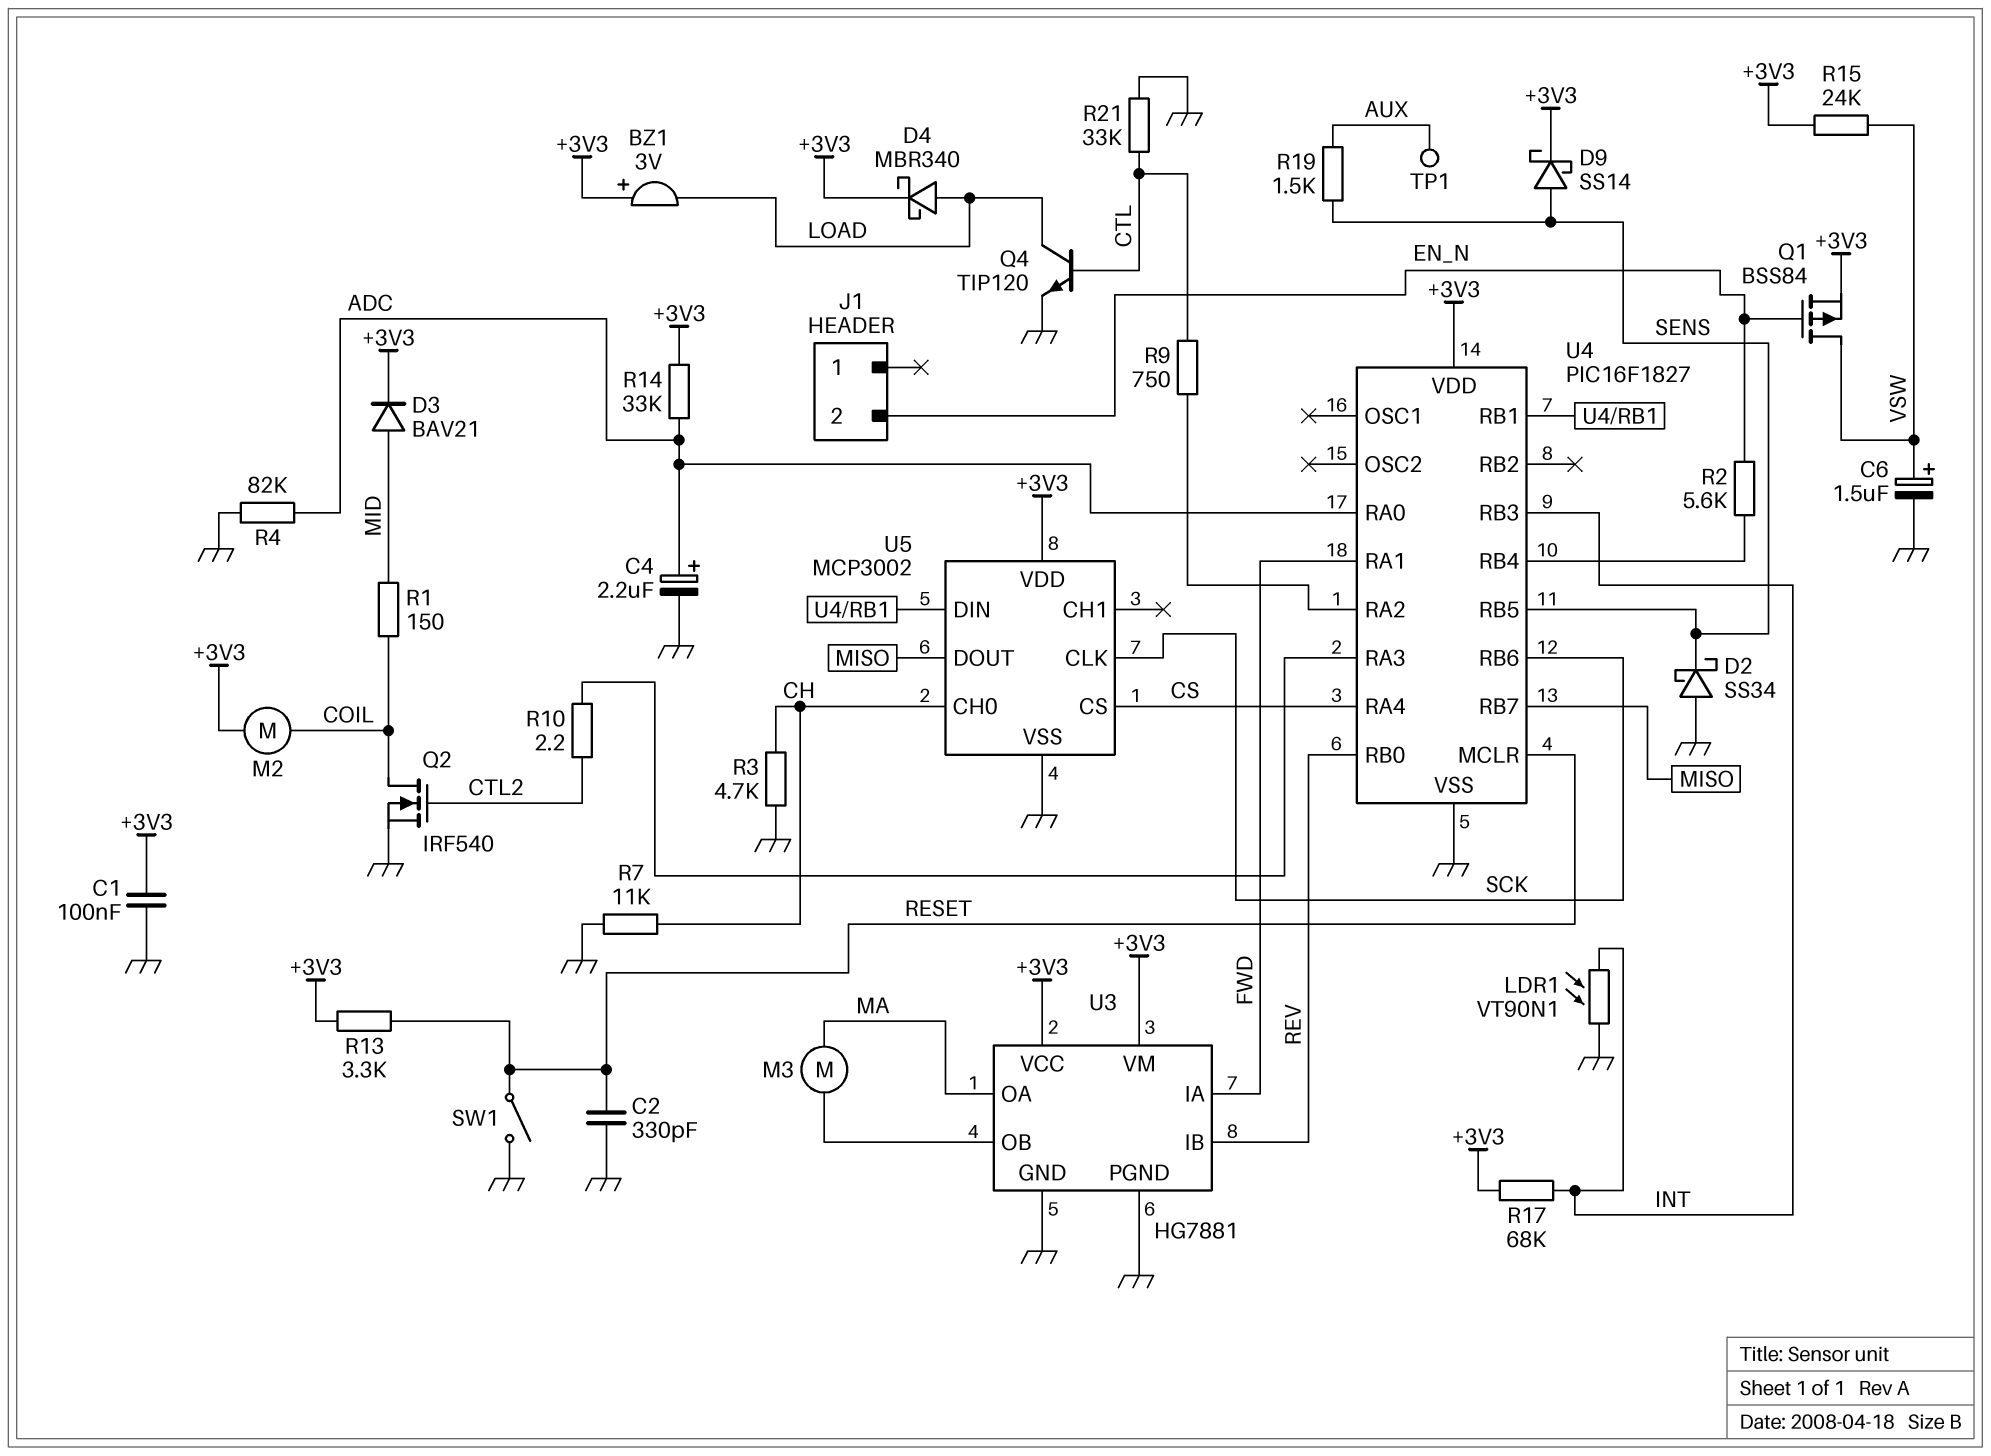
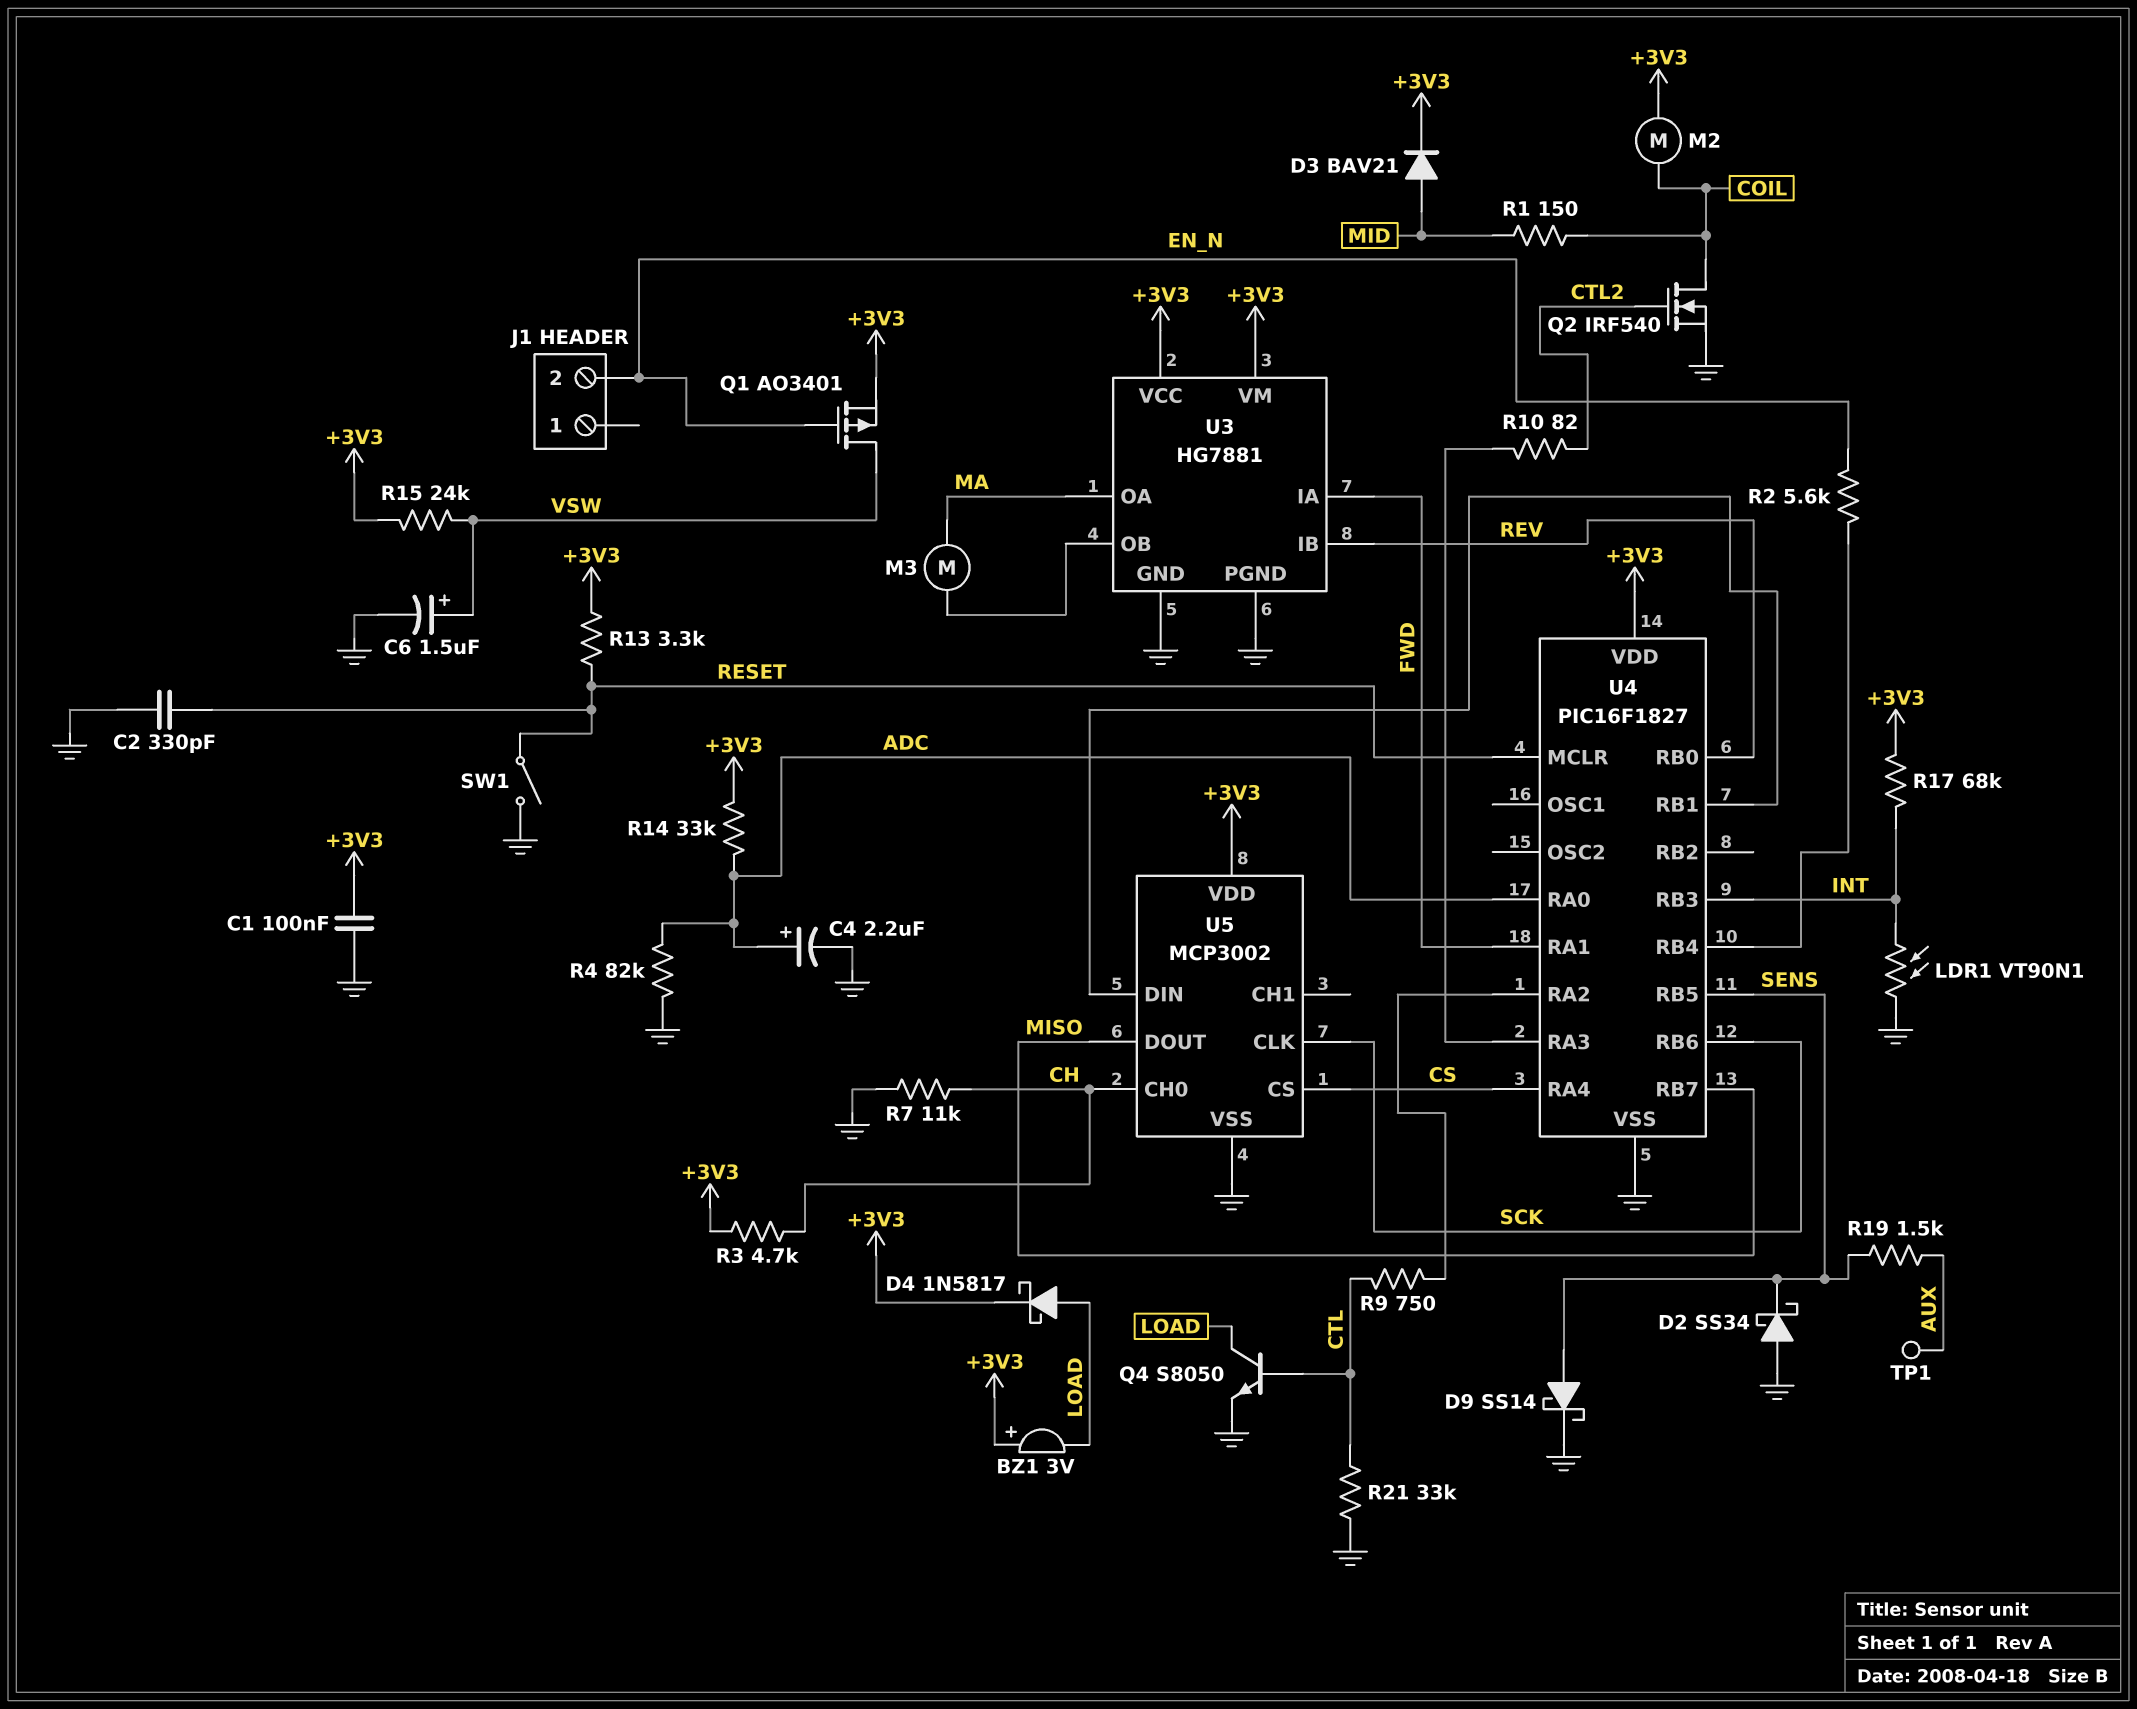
D4: schottky MBR340 (A LOAD, K +3V3) -> schottky 1N5817 (A LOAD, K +3V3)
D9: schottky SS14 (A SENS, K +3V3) -> schottky SS14 (A SENS, K GND)
Q1: PMOS BSS84 (G EN_N, D VSW, S +3V3) -> PMOS AO3401 (G EN_N, D VSW, S +3V3)
Q4: NPN TIP120 (B CTL, C LOAD, E GND) -> NPN S8050 (B CTL, C LOAD, E GND)
R3: 4.7k (CH, GND) -> 4.7k (+3V3, CH)
R10: 2.2 (CTL2, U4/RA3) -> 82 (CTL2, U4/RA3)

